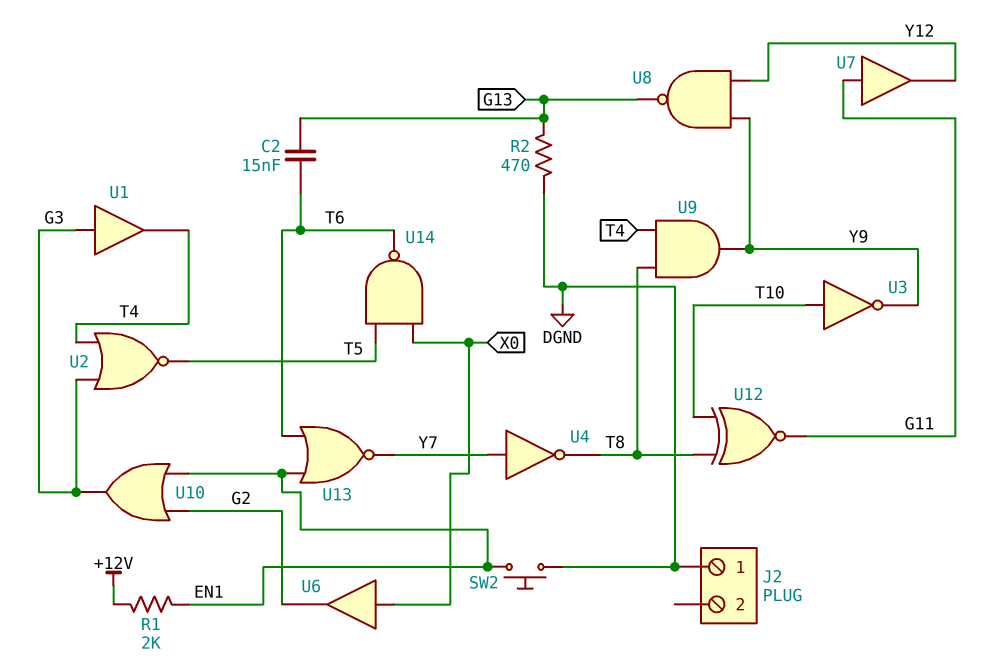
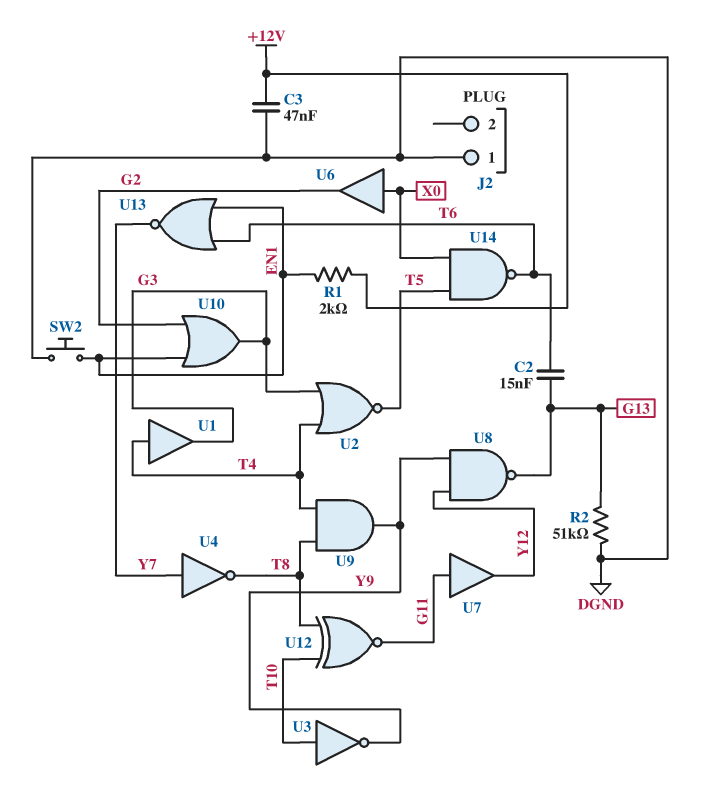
C3: none -> 47nF (+12V, DGND)
R2: 470 (DGND, G13) -> 51k (DGND, G13)
U1: buffer (in G3, out T4) -> buffer (in T4, out G3)

